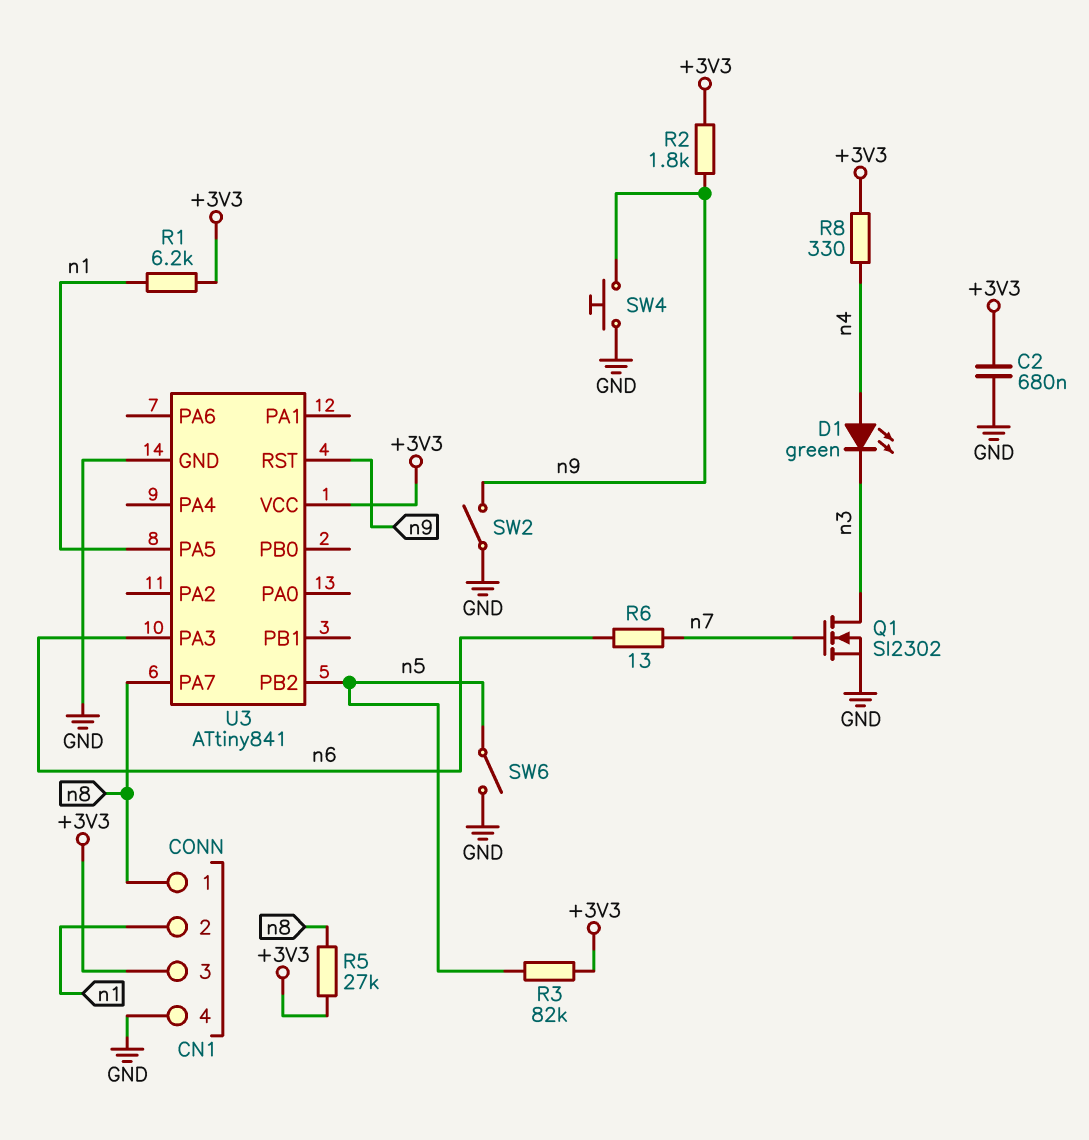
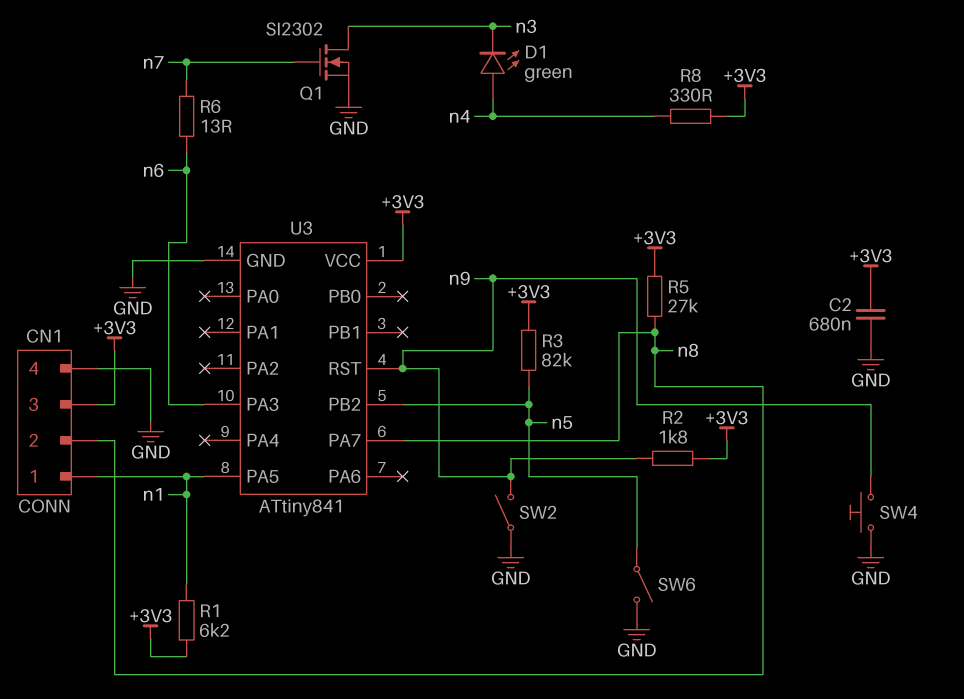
CN1 pin 1: n8 -> n1
CN1 pin 2: n1 -> n8

